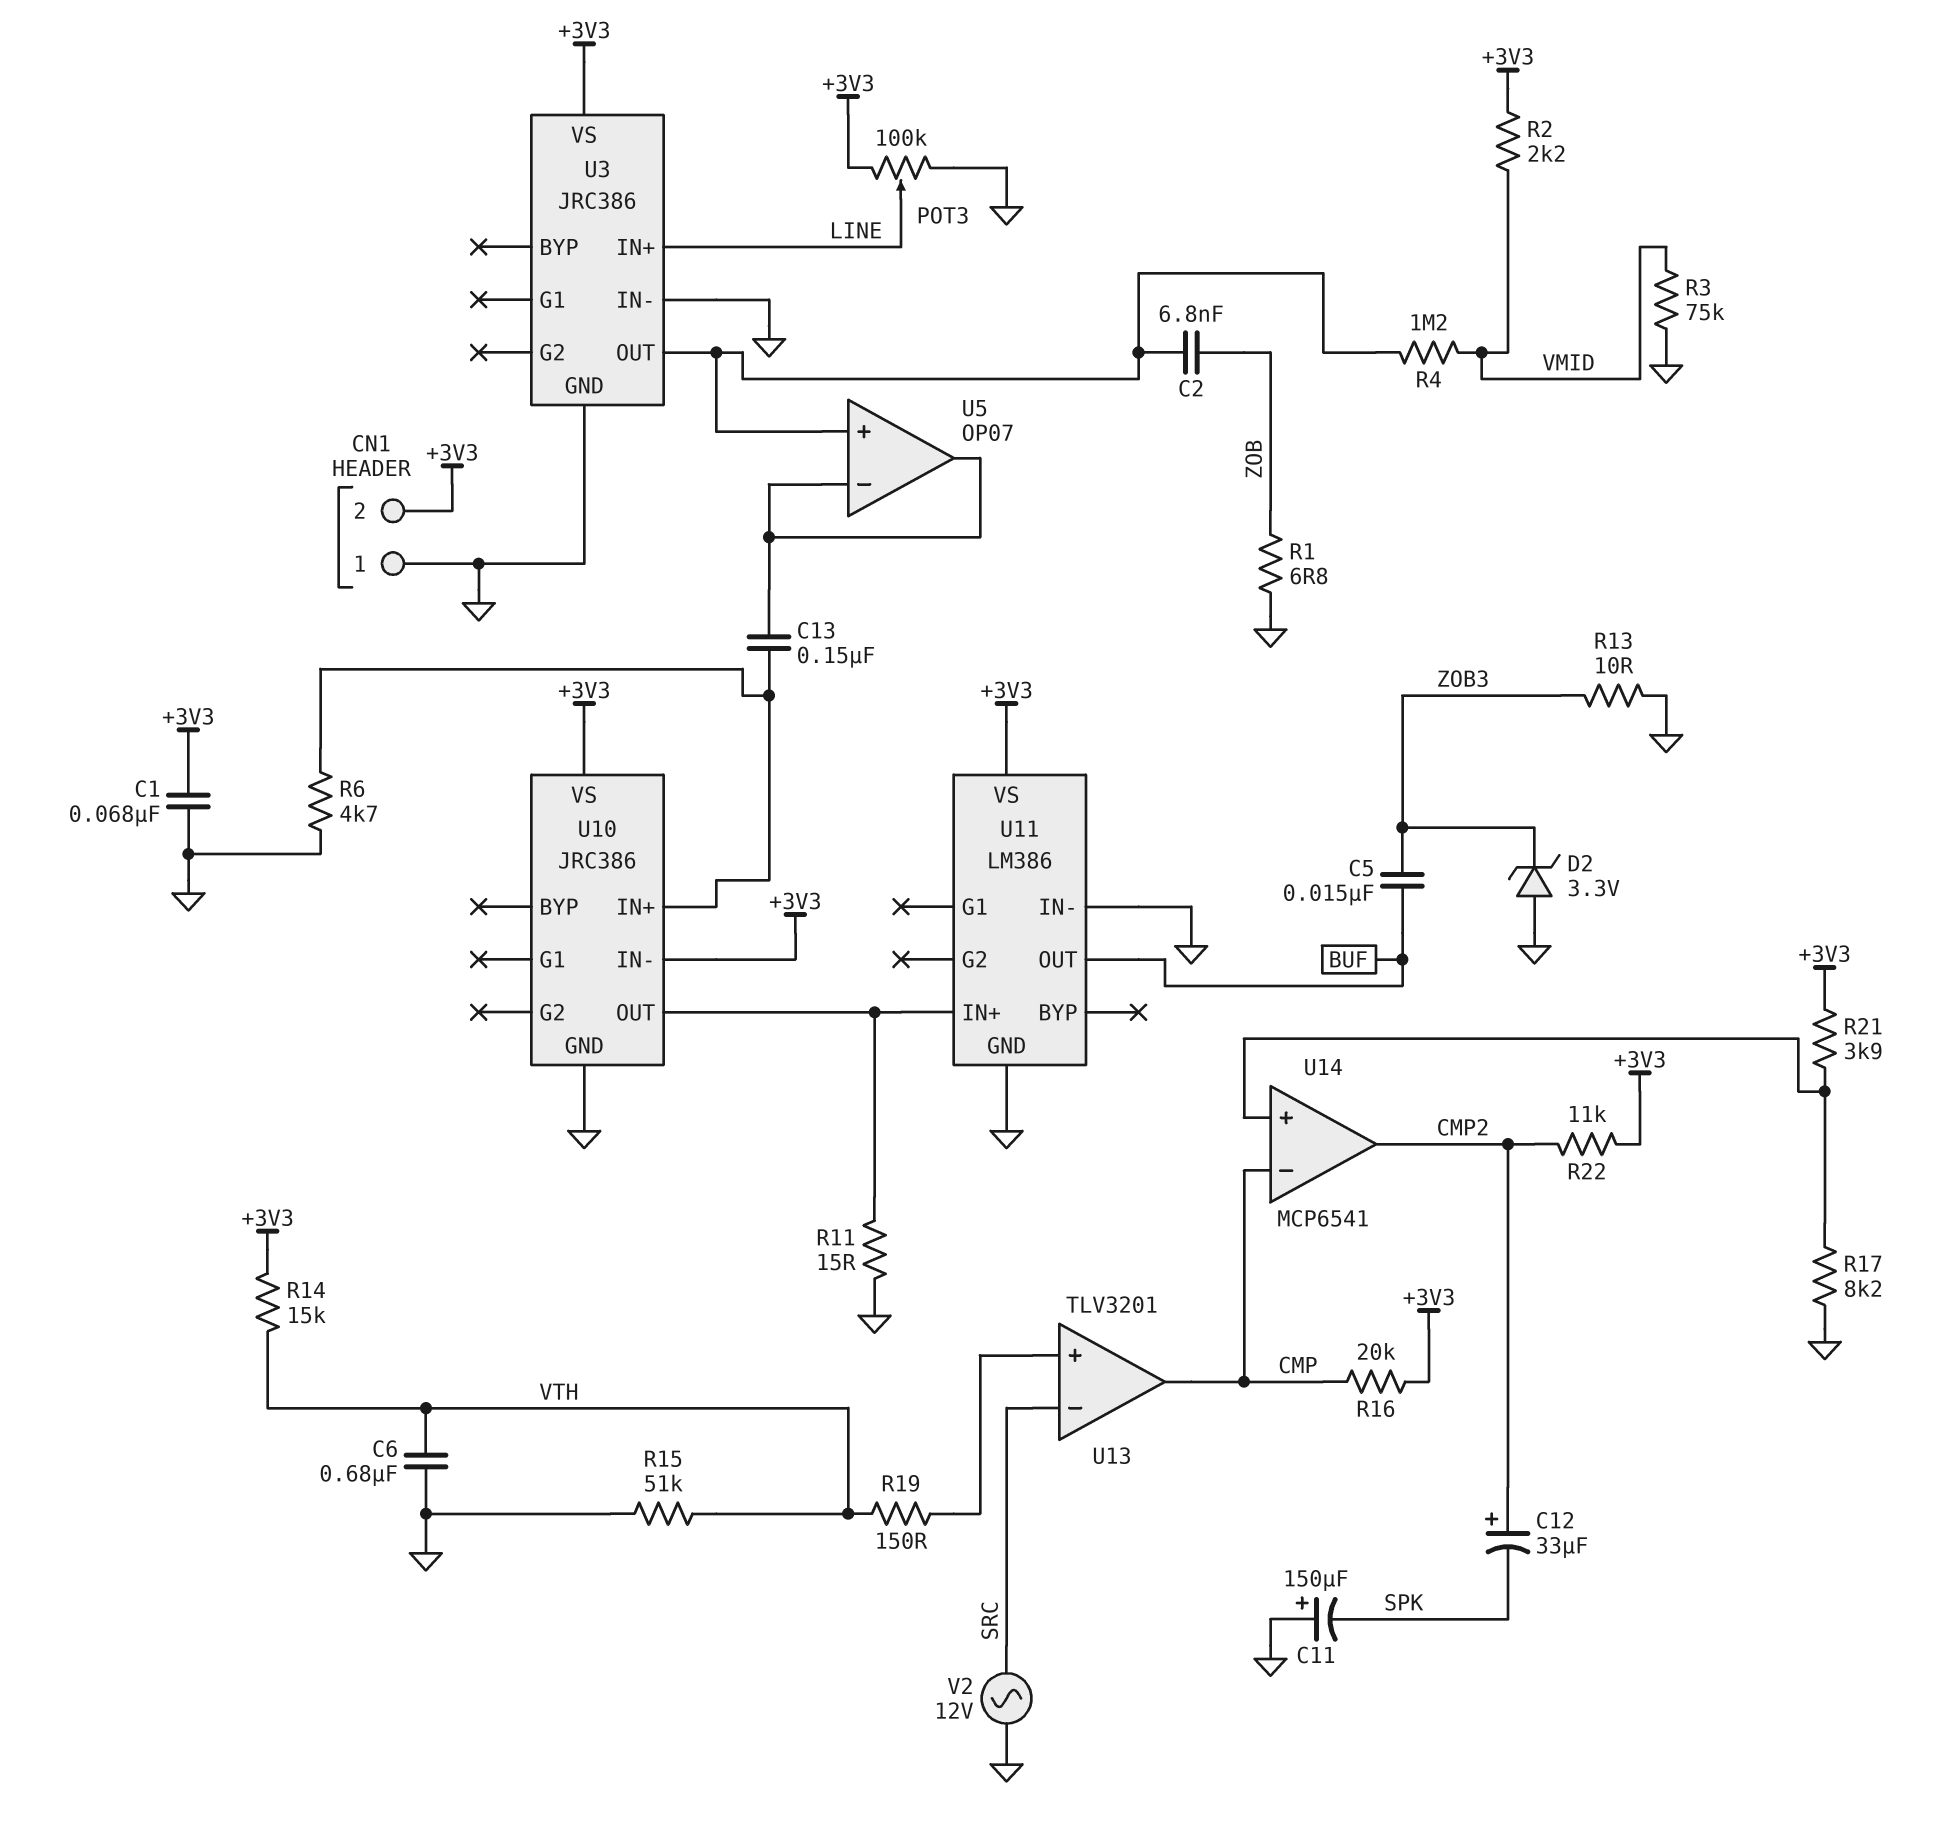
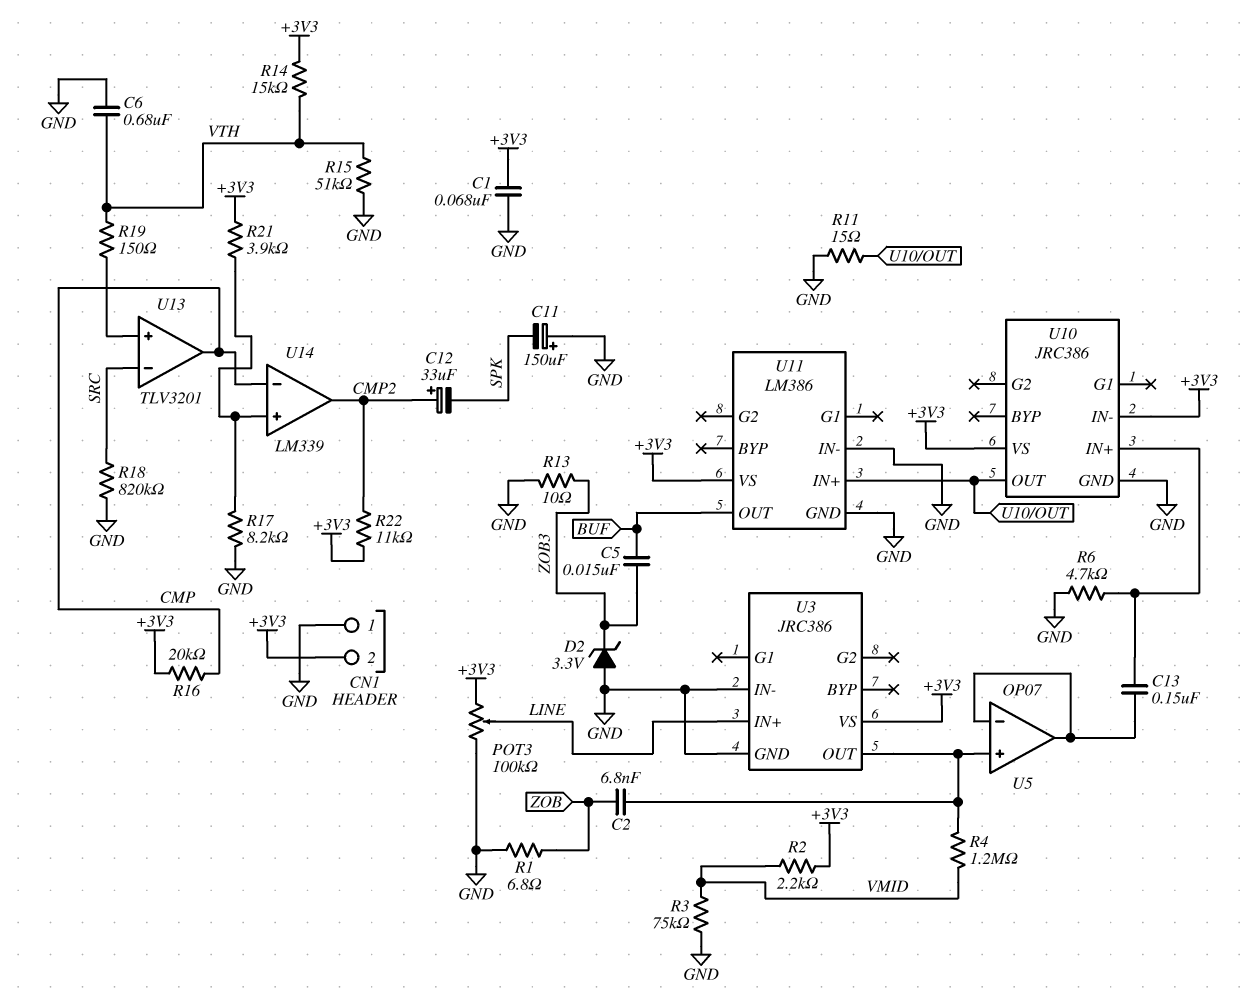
R18: none -> 820k (GND, SRC)
U14: MCP6541 -> LM339
V2: AC 12V (GND, SRC) -> none

